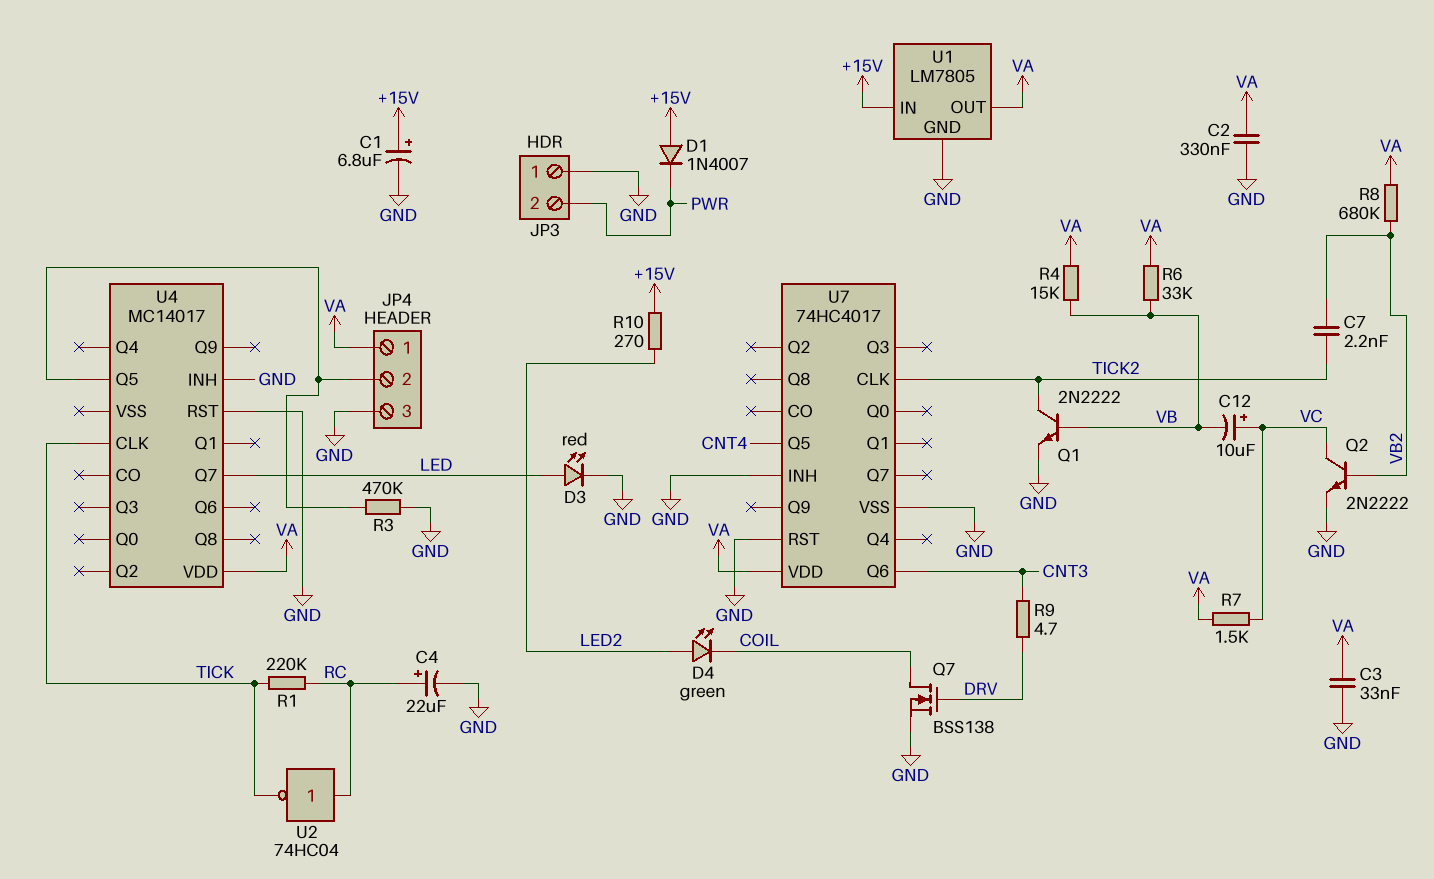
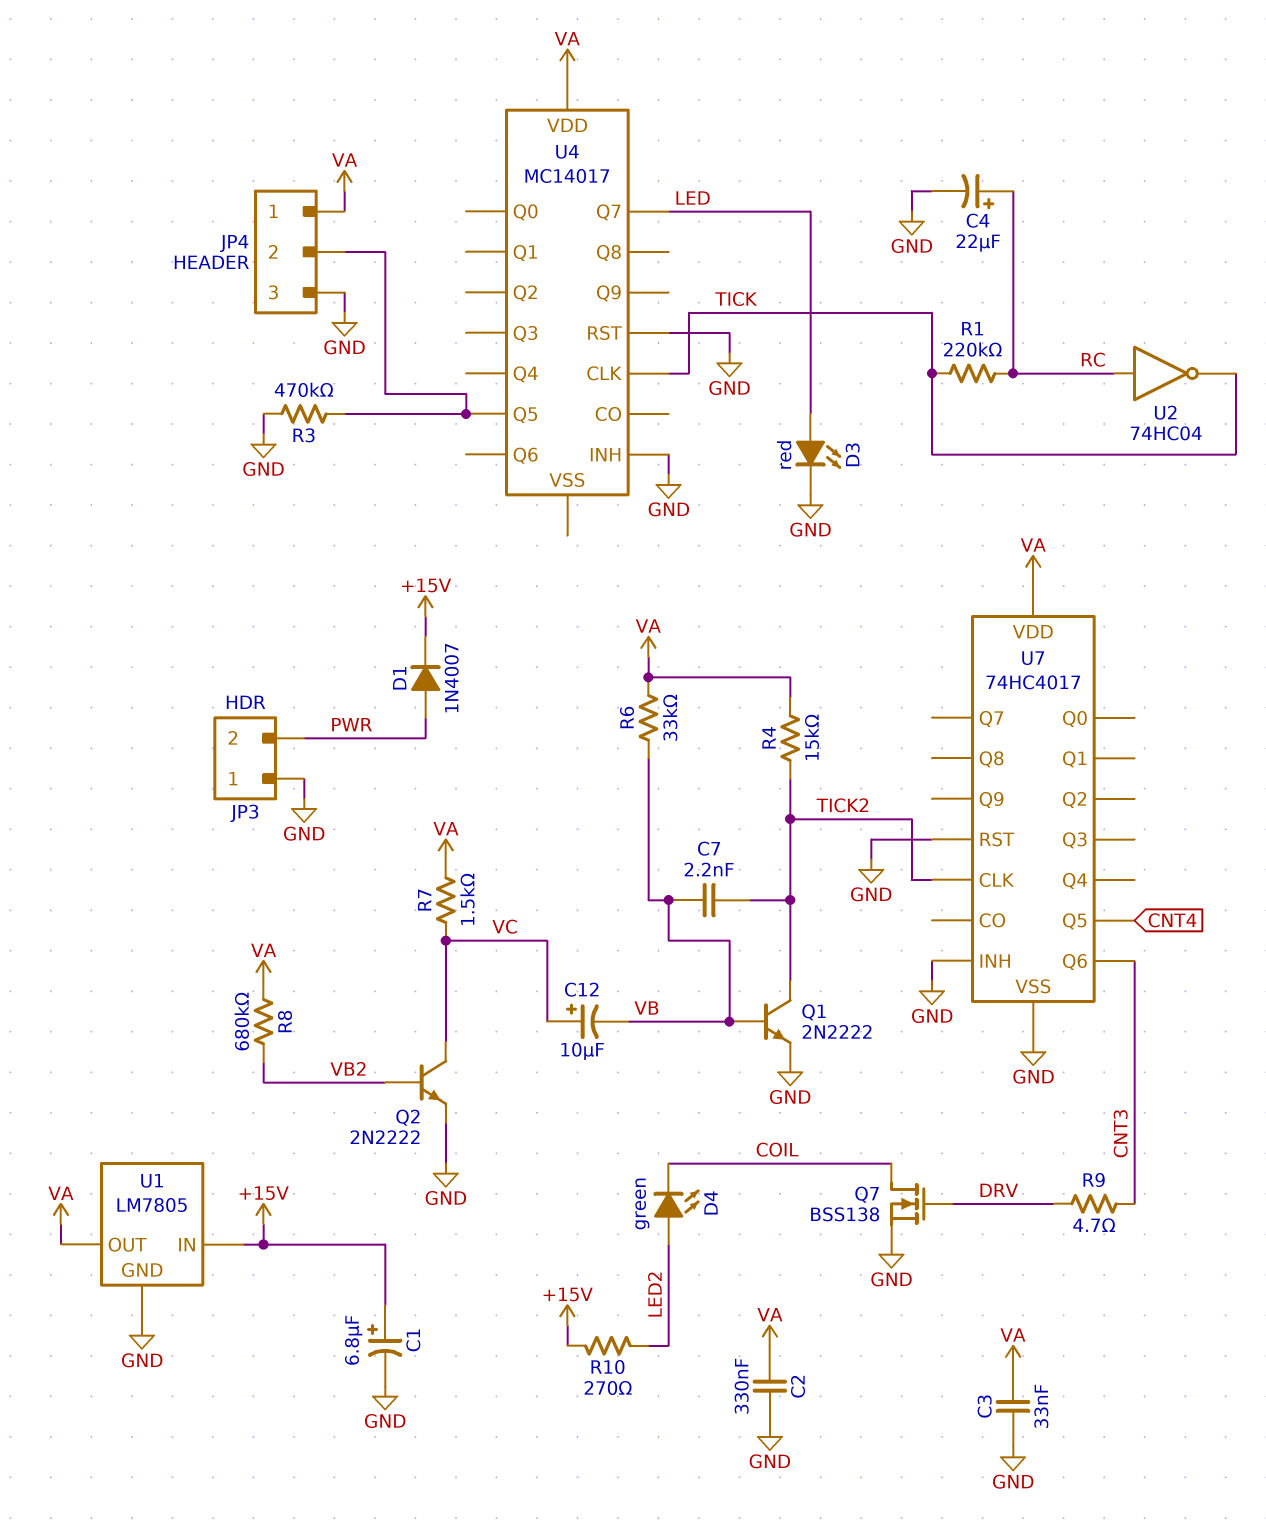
C7: 2.2nF (TICK2, VB2) -> 2.2nF (TICK2, VB)
D1: diode 1N4007 (A +15V, K PWR) -> diode 1N4007 (A PWR, K +15V)
R4: 15k (VA, VB) -> 15k (TICK2, VA)

